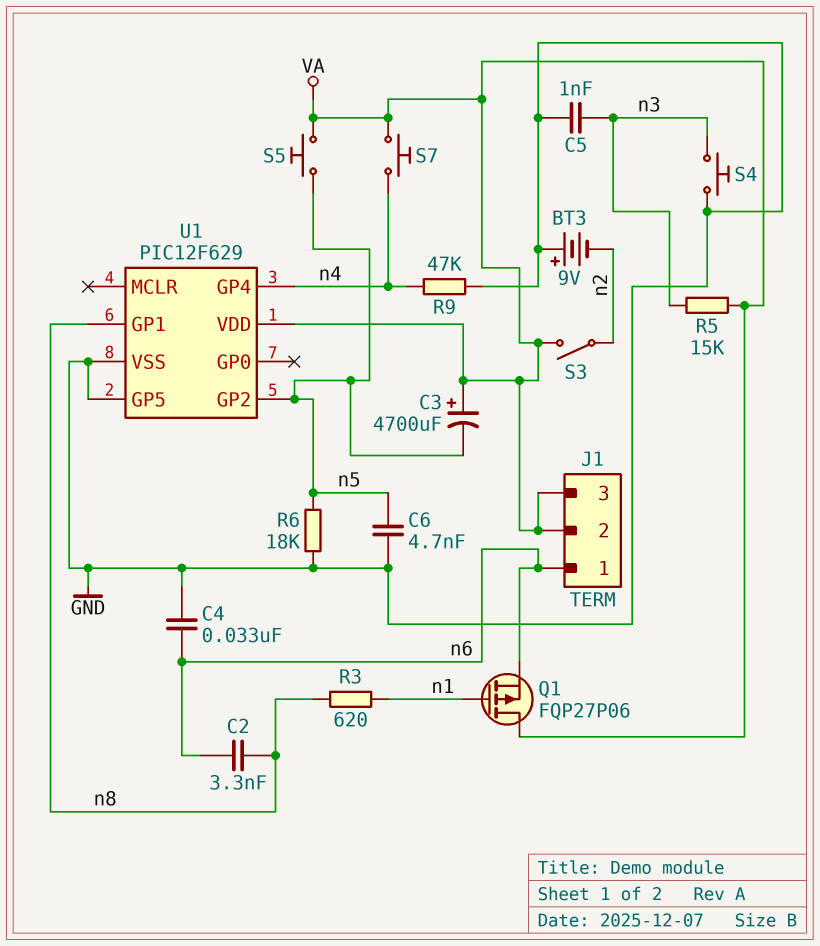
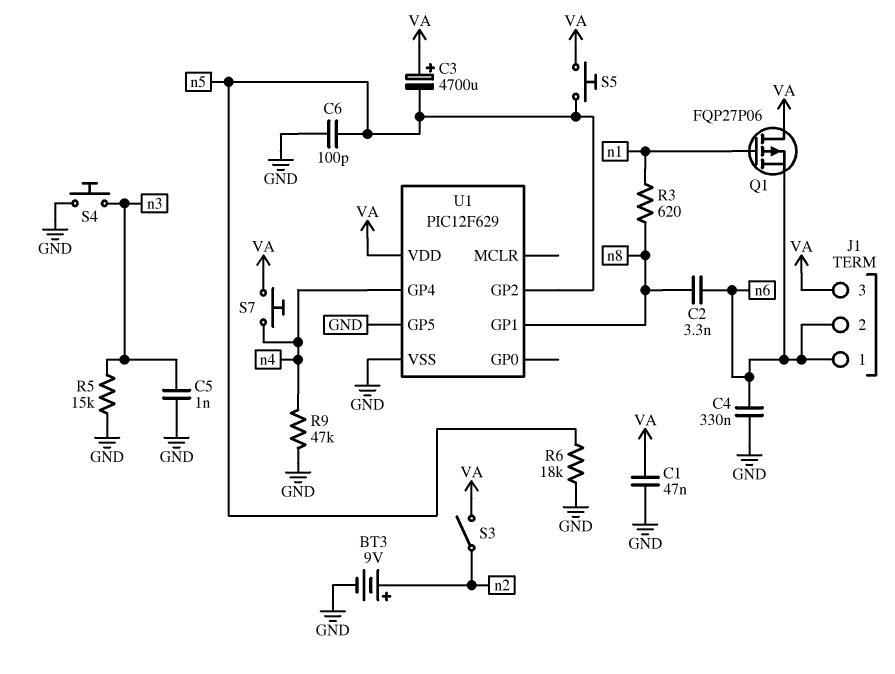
BT3: 9V (plus GND, minus n2) -> 9V (plus n2, minus GND)
C1: none -> 47nF (GND, VA)
C4: 33nF (GND, n6) -> 330nF (GND, n6)
C6: 4.7nF (GND, n5) -> 100pF (GND, n5)
J1 pin 2: VA -> n6
R5: 15k (VA, n3) -> 15k (GND, n3)

